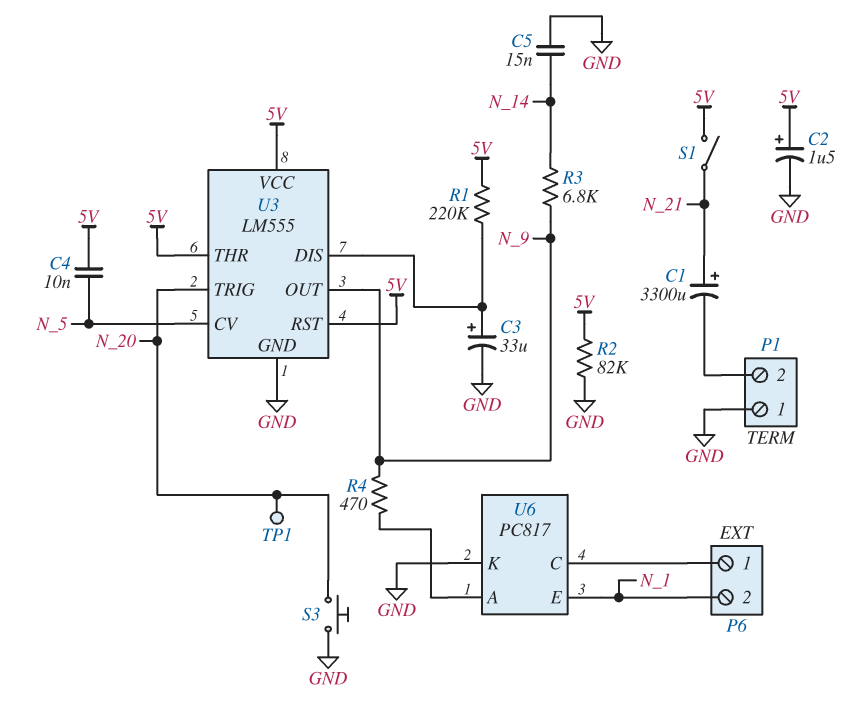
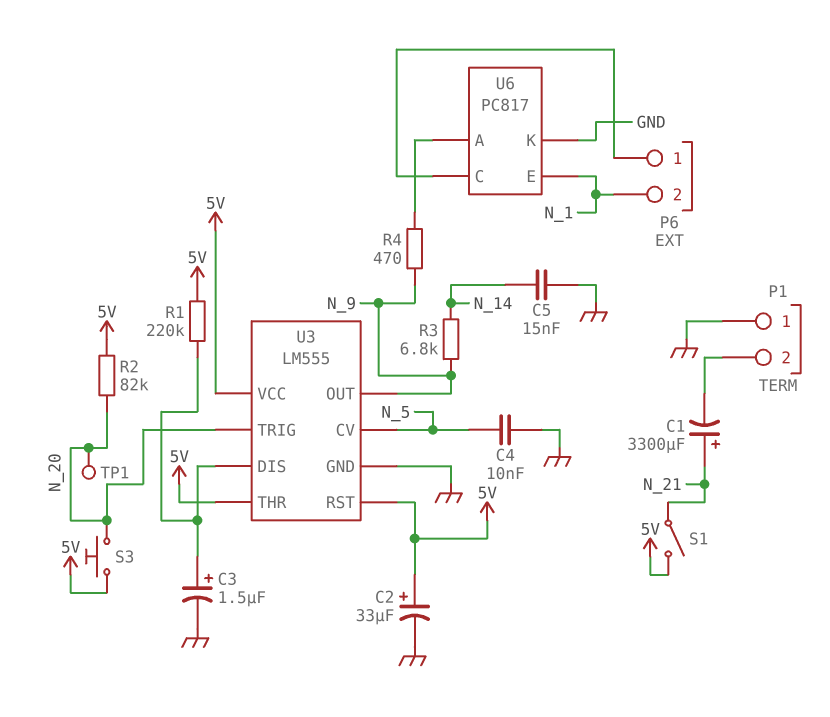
C2: 1.5uF (plus 5V, minus GND) -> 33uF (plus 5V, minus GND)
C3: 33uF (plus U3/DIS, minus GND) -> 1.5uF (plus U3/DIS, minus GND)
C4: 10nF (5V, N_5) -> 10nF (GND, N_5)
R2: 82k (5V, GND) -> 82k (5V, N_20)
S3: button (GND, N_20) -> button (5V, N_20)

